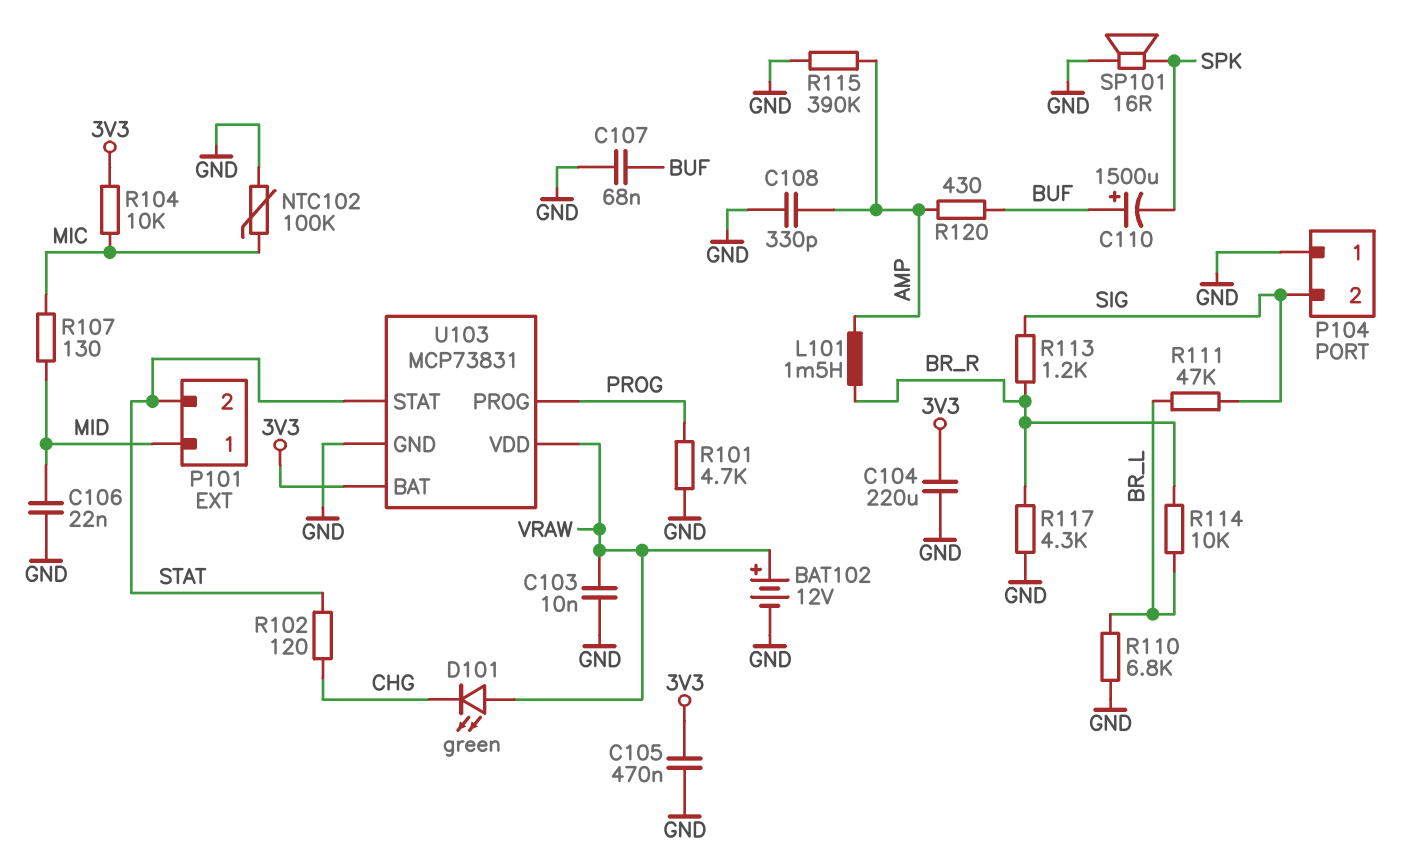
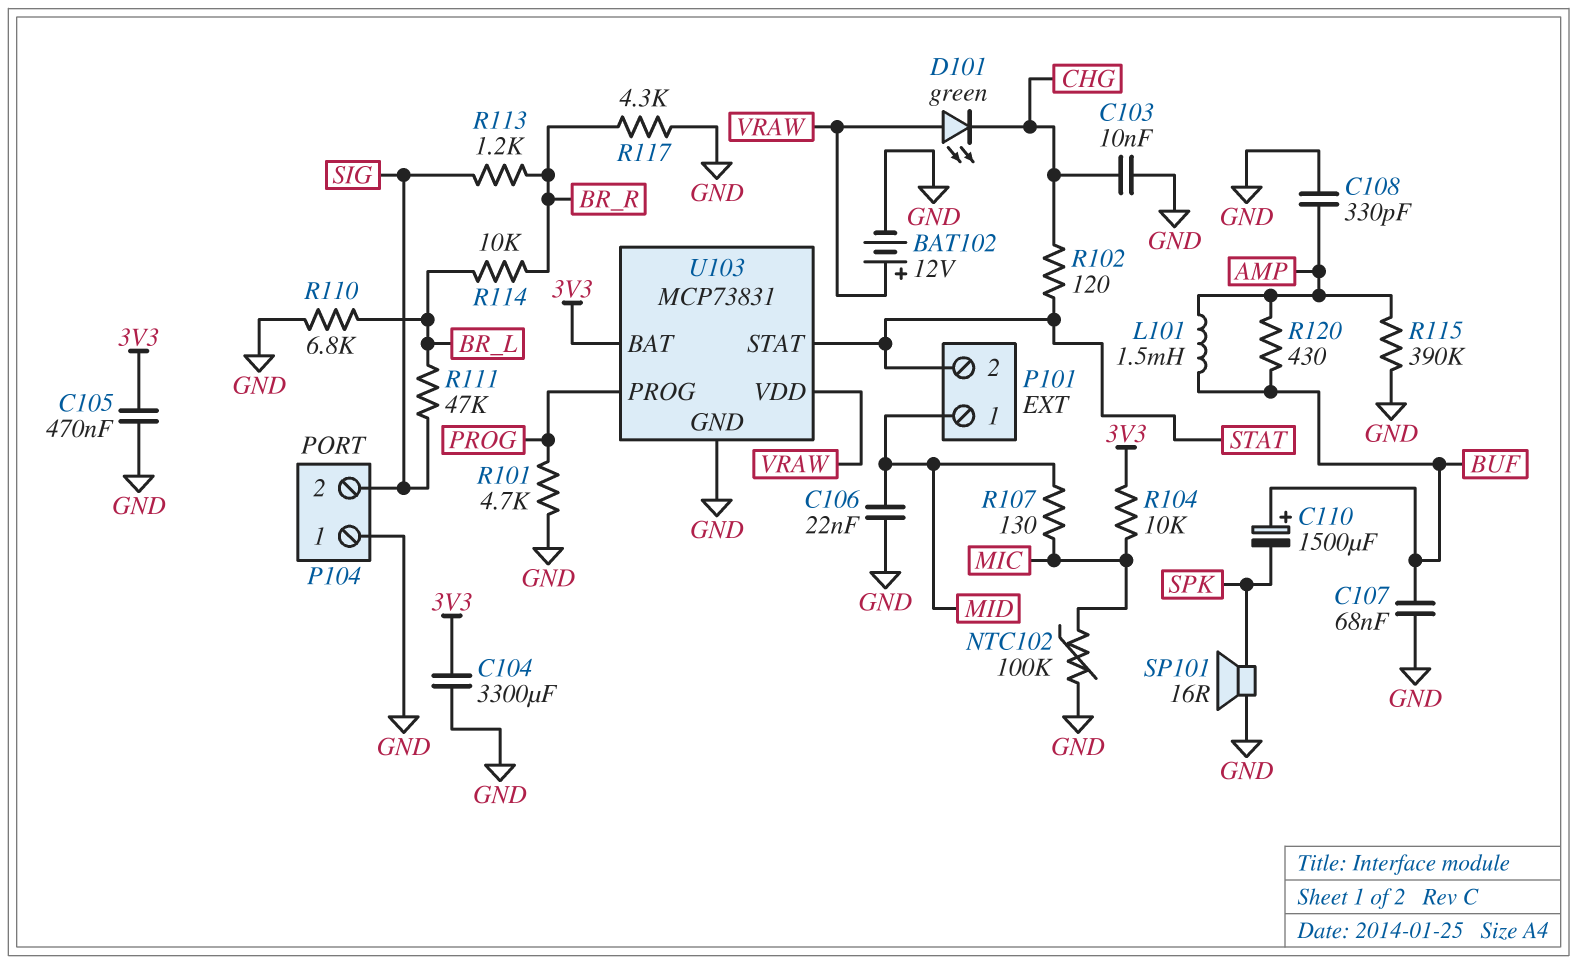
C103: 10nF (GND, VRAW) -> 10nF (CHG, GND)
C104: 220uF (3V3, GND) -> 3300uF (3V3, GND)
L101: 1.5mH (AMP, BR_R) -> 1.5mH (AMP, BUF)

